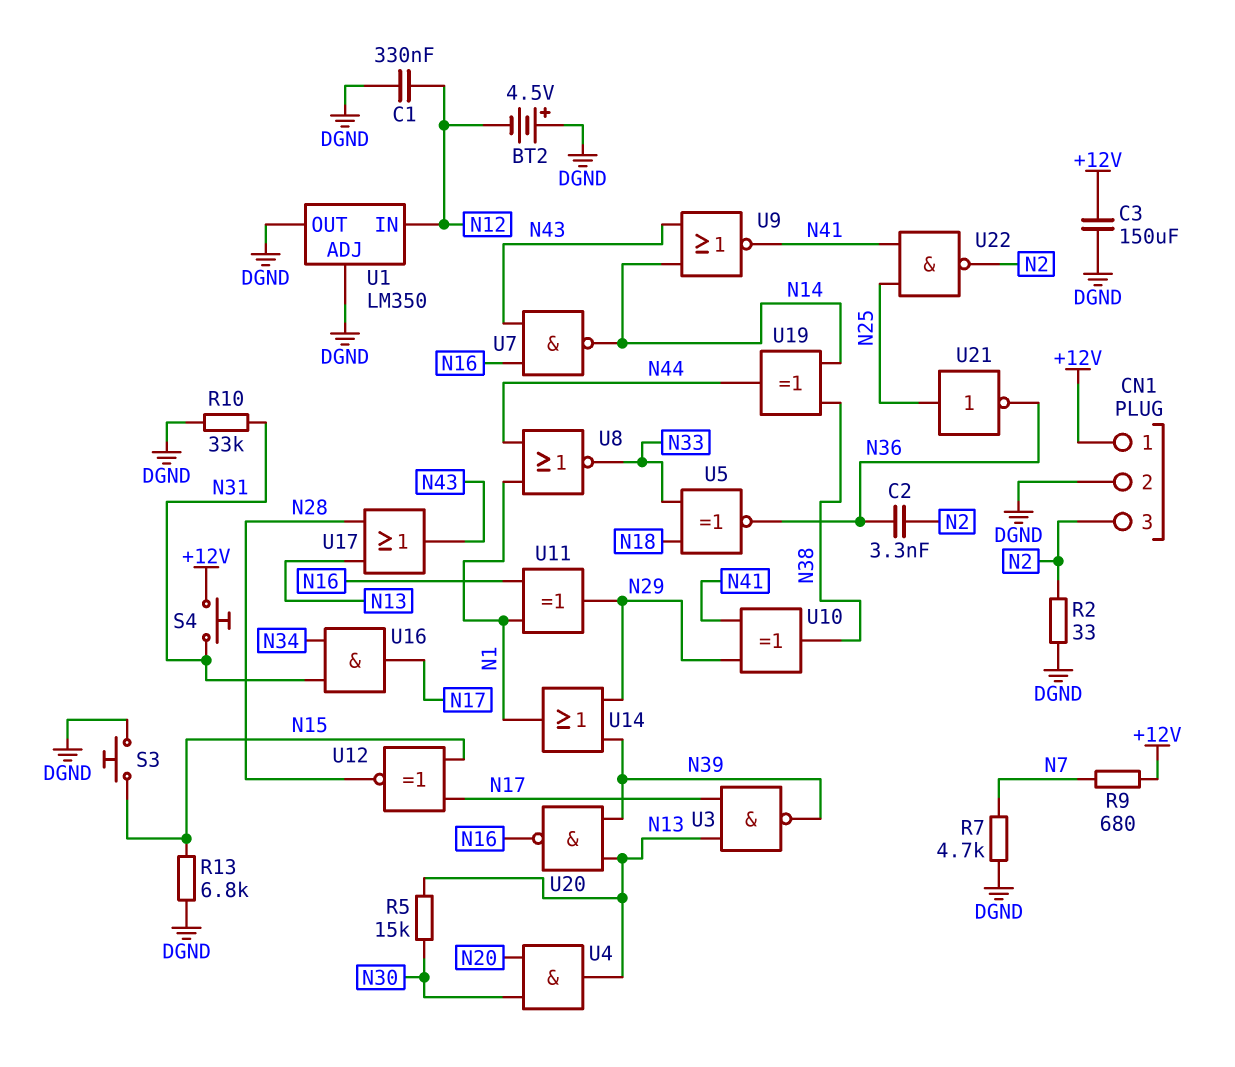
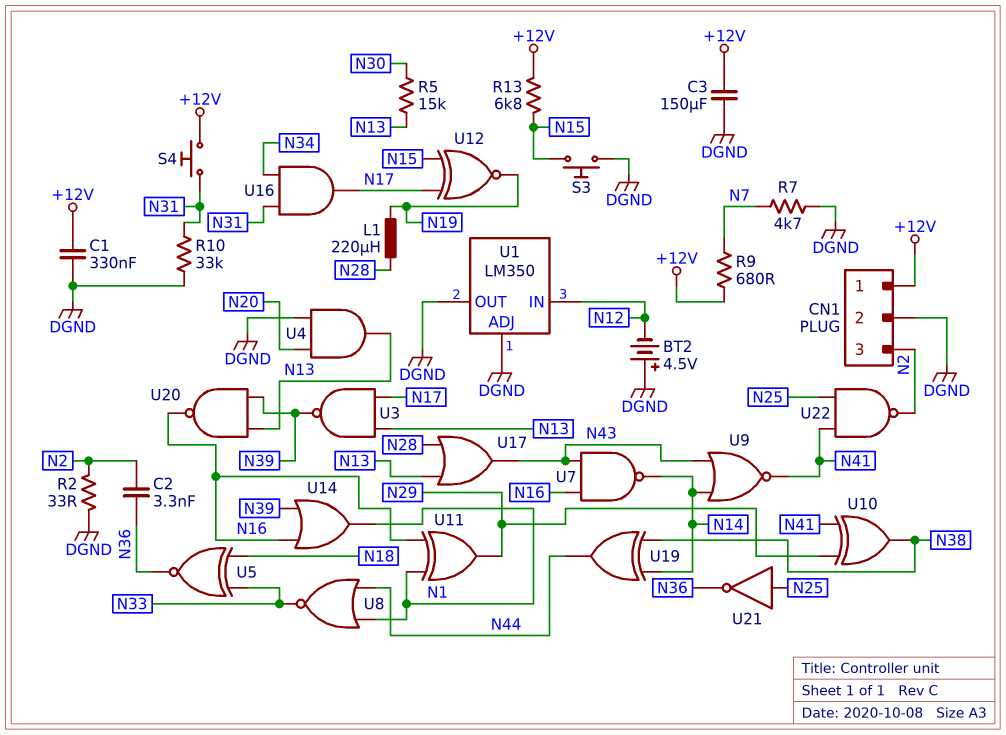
C1: 330nF (DGND, N12) -> 330nF (+12V, DGND)
L1: none -> 220uH (N19, N28)
R13: 6.8k (DGND, N15) -> 6.8k (+12V, N15)
U4: AND (in N20, in N30, out N13) -> AND (in DGND, in N20, out N13)
U12: XNOR (in N15, in N17, out N28) -> XNOR (in N15, in N17, out N19)
U14: OR (in N29, in N39, out N1) -> OR (in N16, in N39, out N1)

